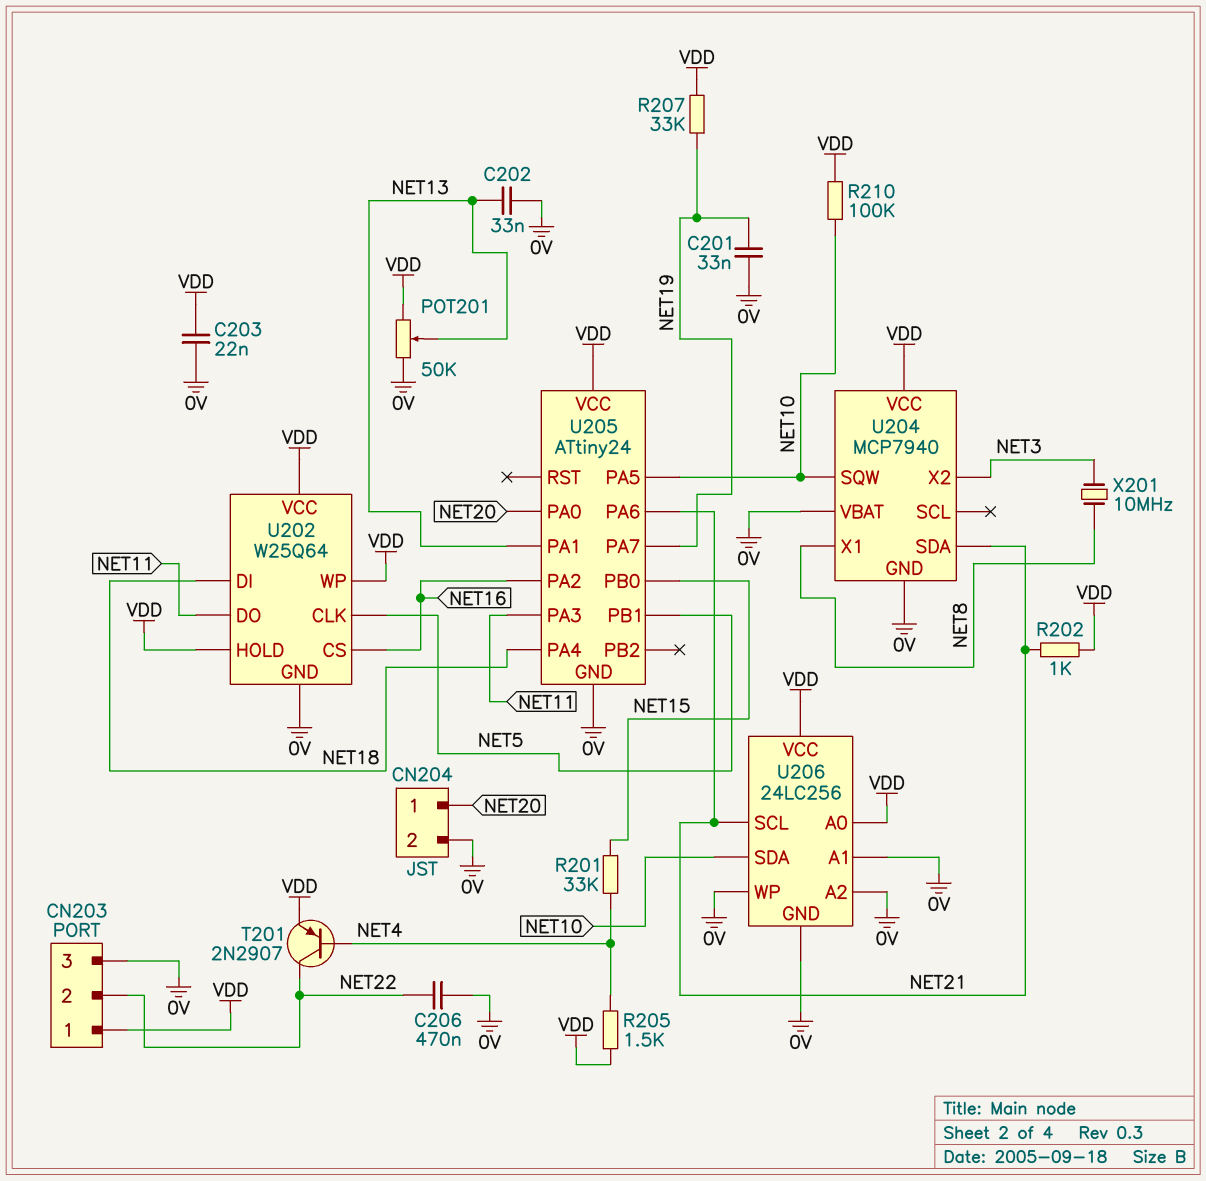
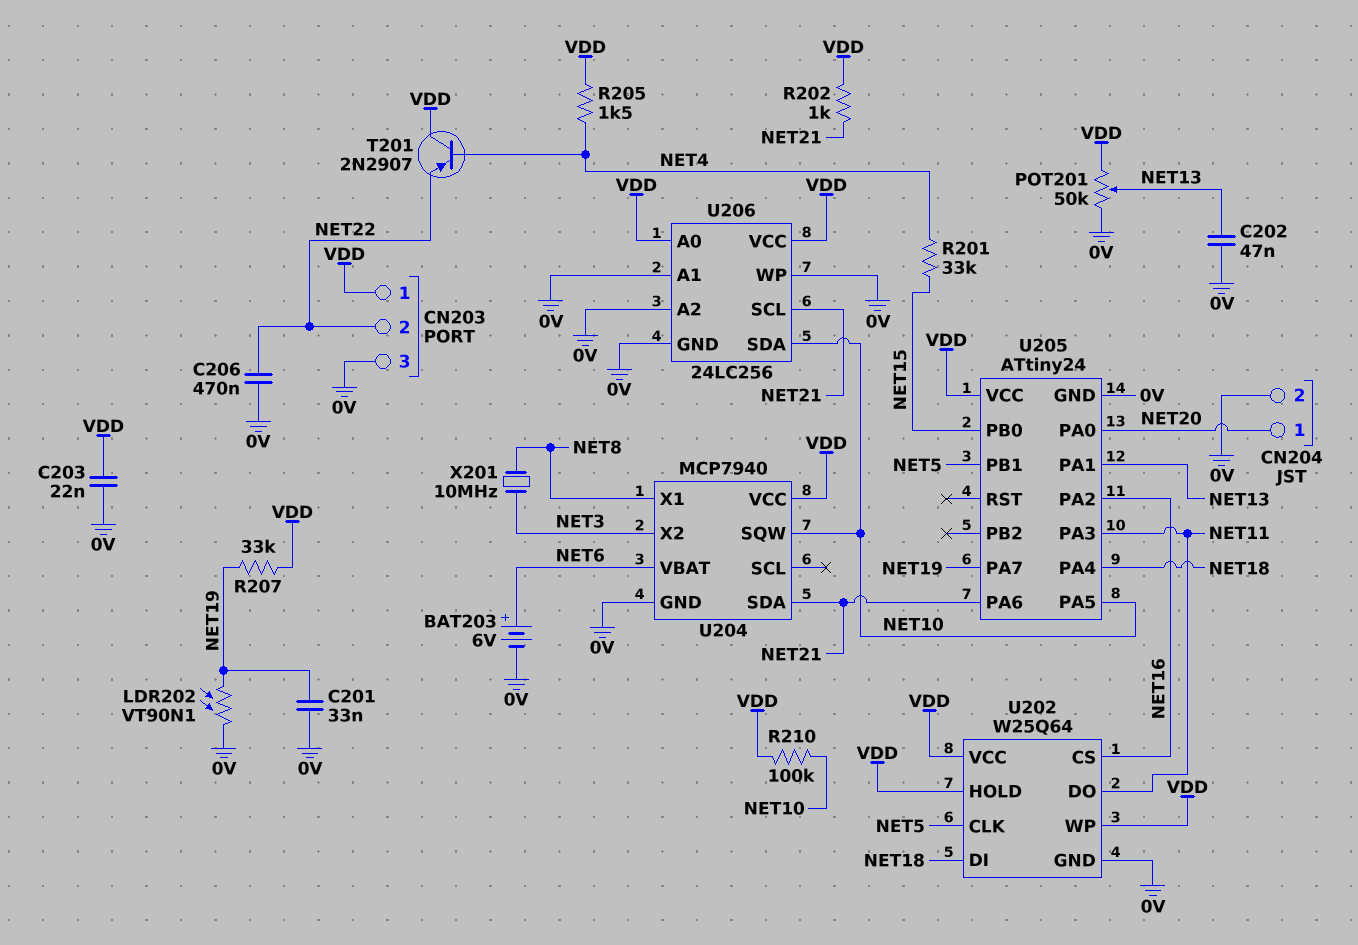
BAT203: none -> 6V (plus NET6, minus 0V)
C202: 33nF (0V, NET13) -> 47nF (0V, NET13)
LDR202: none -> VT90N1 (0V, NET19)
T201: PNP 2N2907 (B NET4, C NET22, E VDD) -> PNP 2N2907 (B NET4, C VDD, E NET22)
U204 pin VBAT: 0V -> NET6

